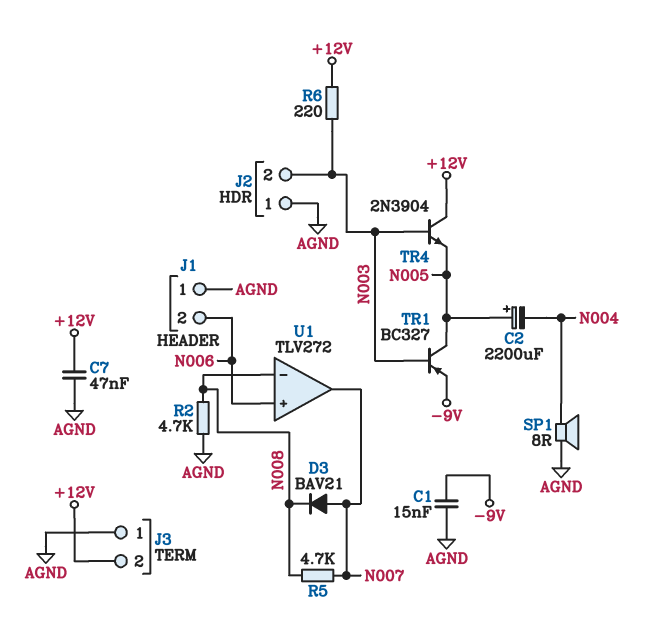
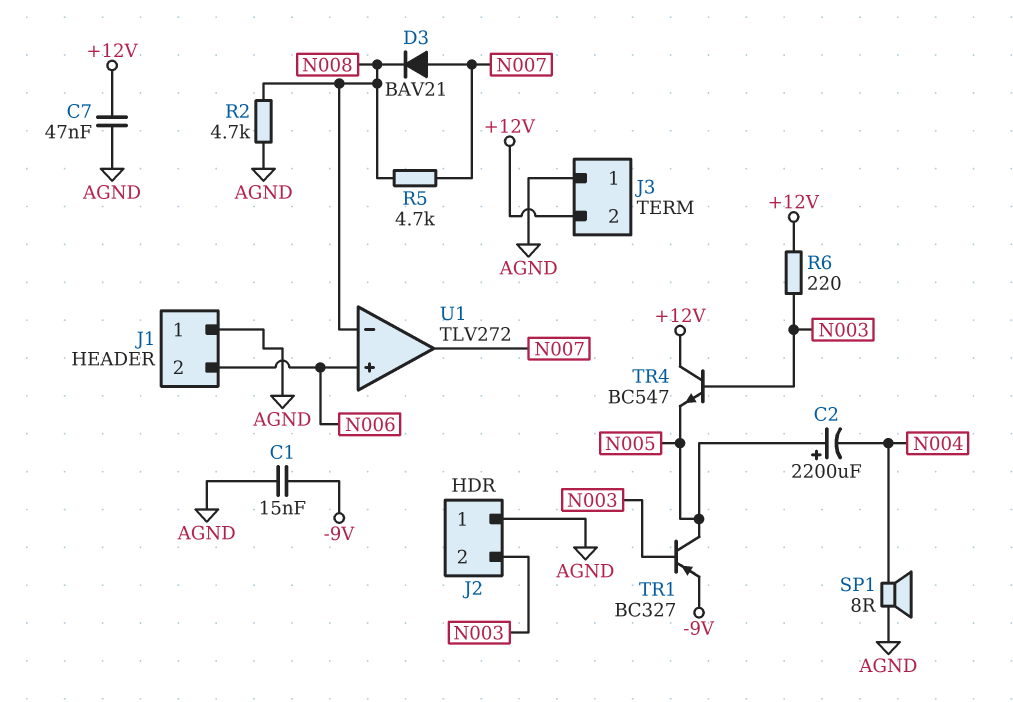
TR4: NPN 2N3904 (B N003, C +12V, E N005) -> NPN BC547 (B N003, C +12V, E N005)

